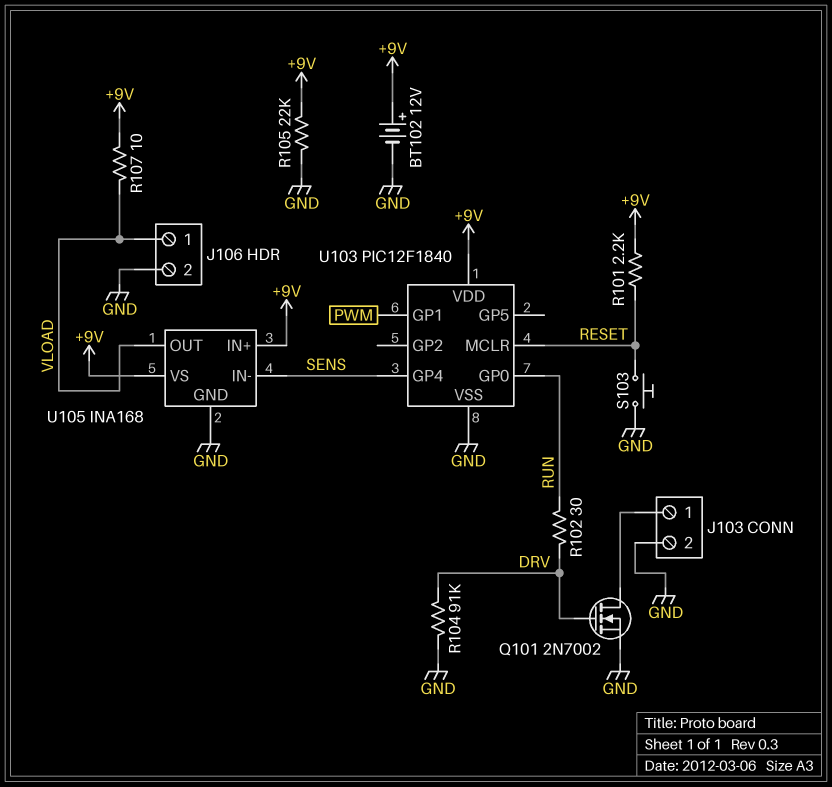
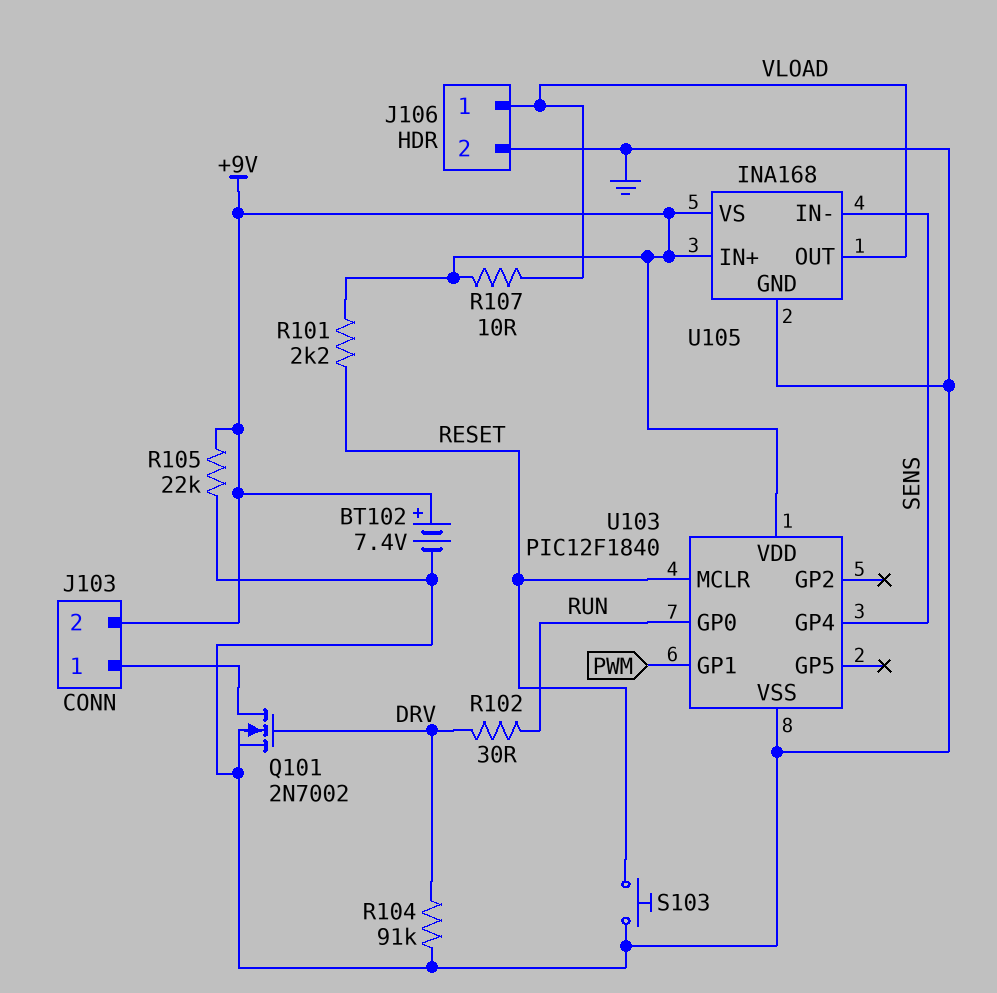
BT102: 12V (plus +9V, minus GND) -> 7.4V (plus +9V, minus GND)
J103 pin 2: GND -> +9V

